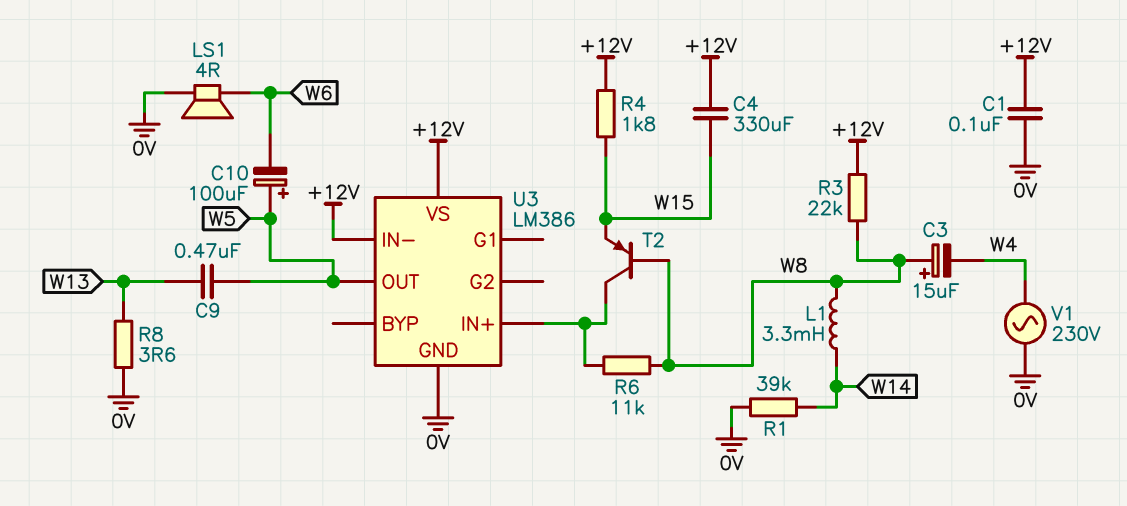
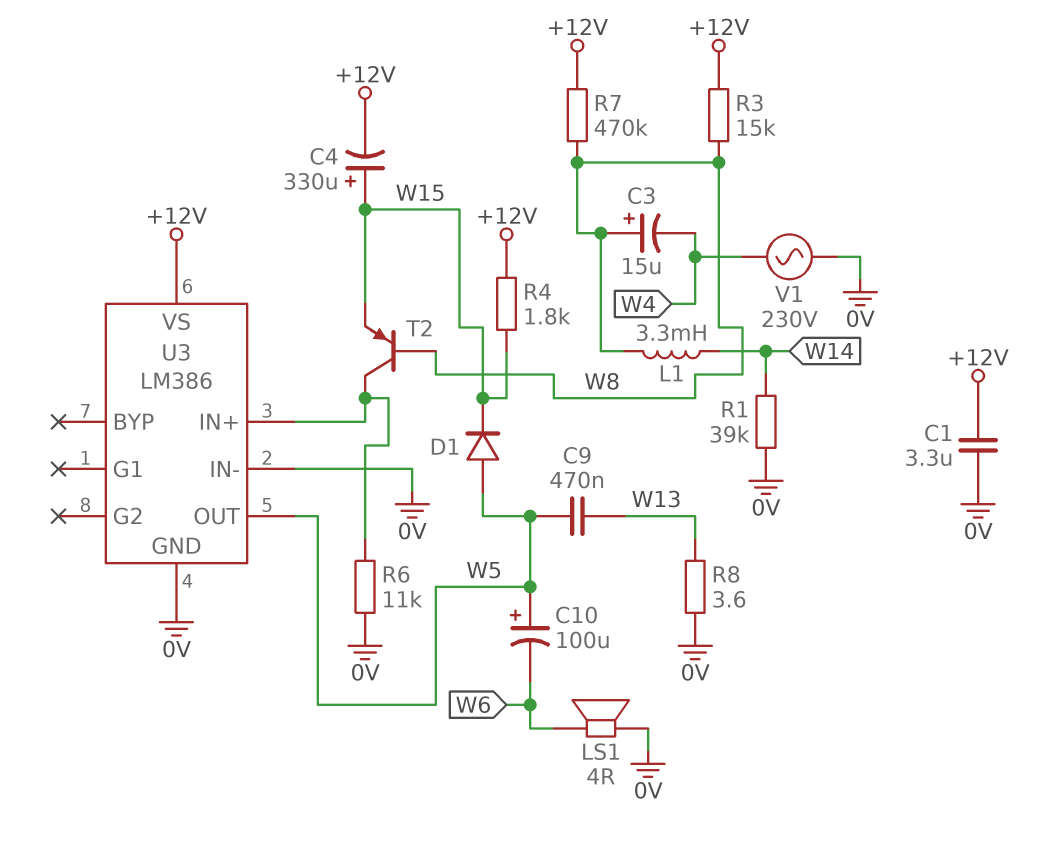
C1: 100nF (+12V, 0V) -> 3.3uF (+12V, 0V)
C4: 330uF (+12V, W15) -> 330uF (plus W15, minus +12V)
D1: none -> diode (A W5, K W15)
R3: 22k (+12V, W8) -> 15k (+12V, W8)
R6: 11k (U3/IN+, W8) -> 11k (0V, U3/IN+)
R7: none -> 470k (+12V, W8)
U3 pin IN-: +12V -> 0V

